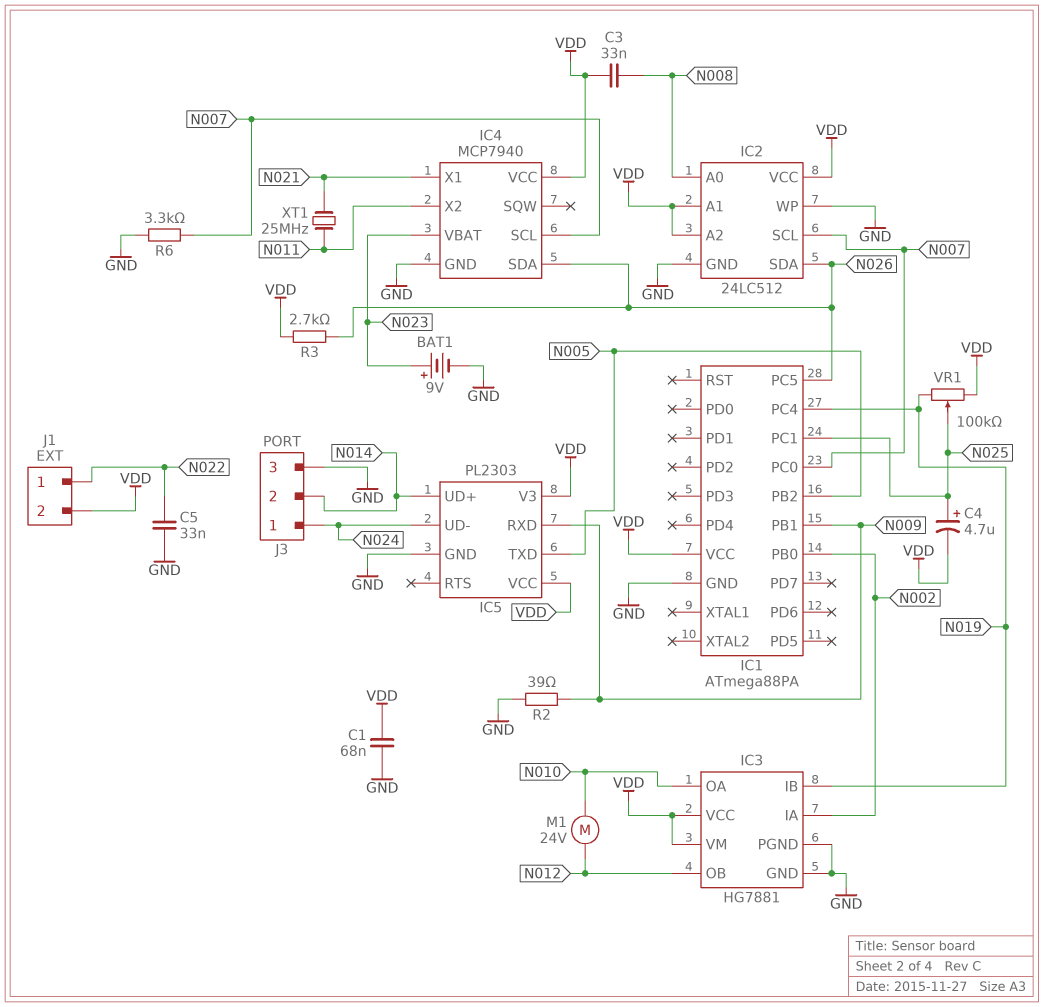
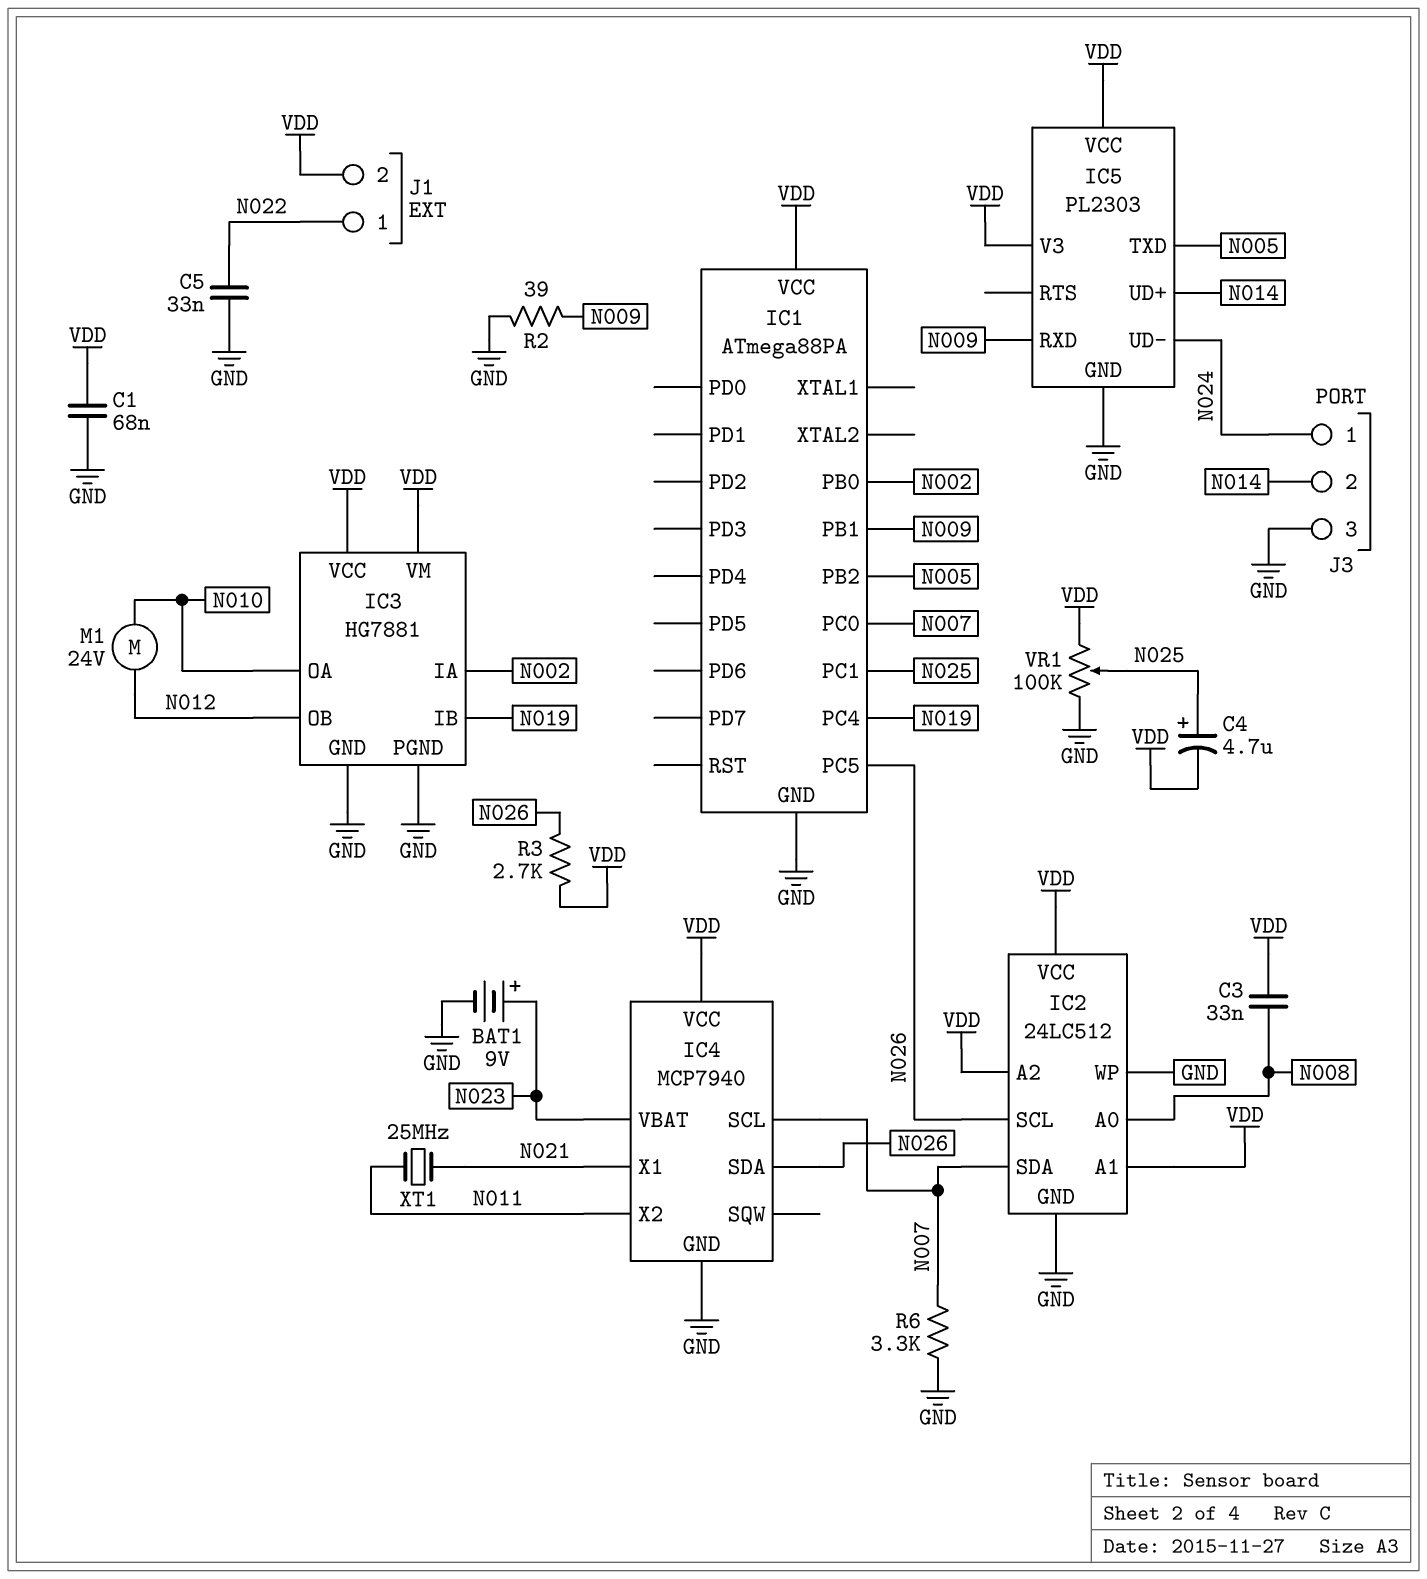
IC2 pin SCL: N007 -> N026
IC2 pin SDA: N026 -> N007
VR1: 100k (N019, VDD, wiper N025) -> 100k (GND, VDD, wiper N025)

